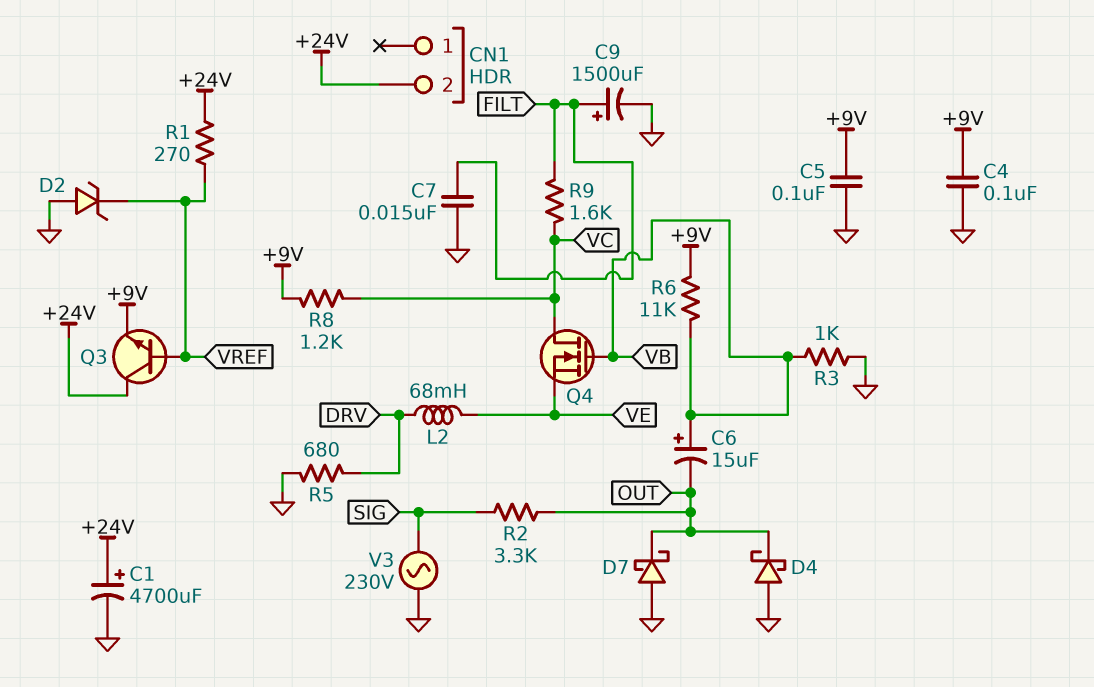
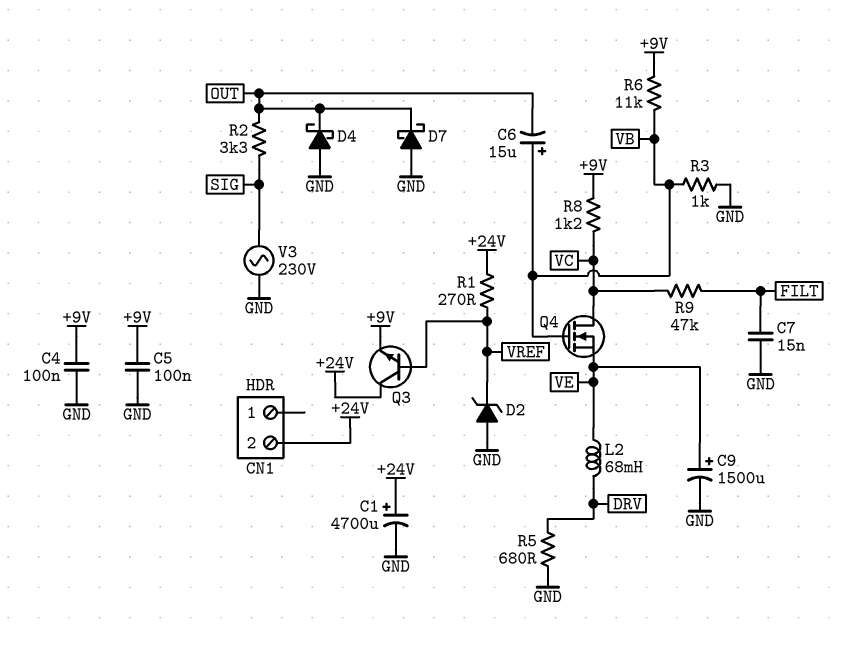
C9: 1500uF (plus FILT, minus GND) -> 1500uF (plus VE, minus GND)
R9: 1.6k (FILT, VC) -> 47k (FILT, VC)

